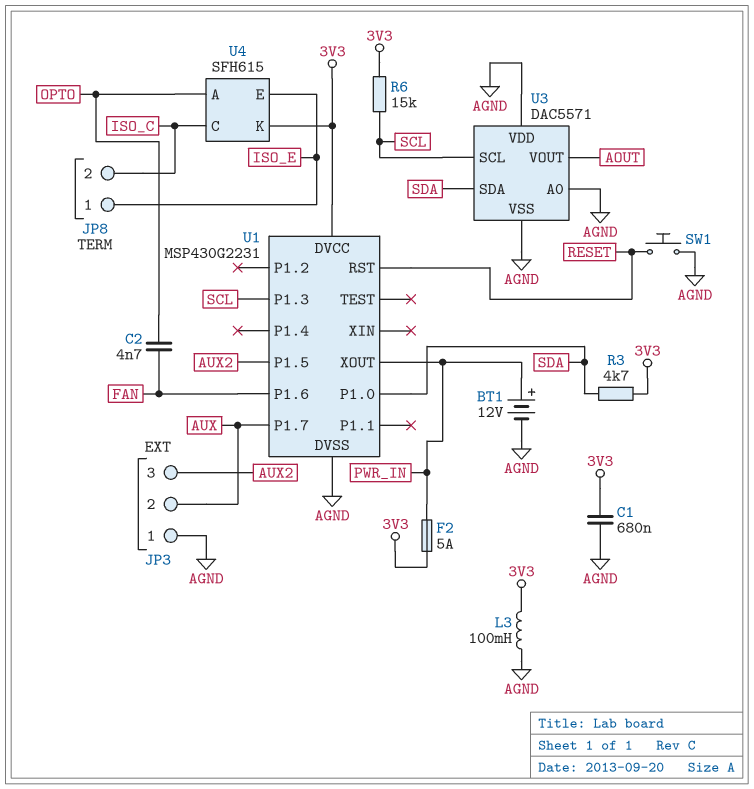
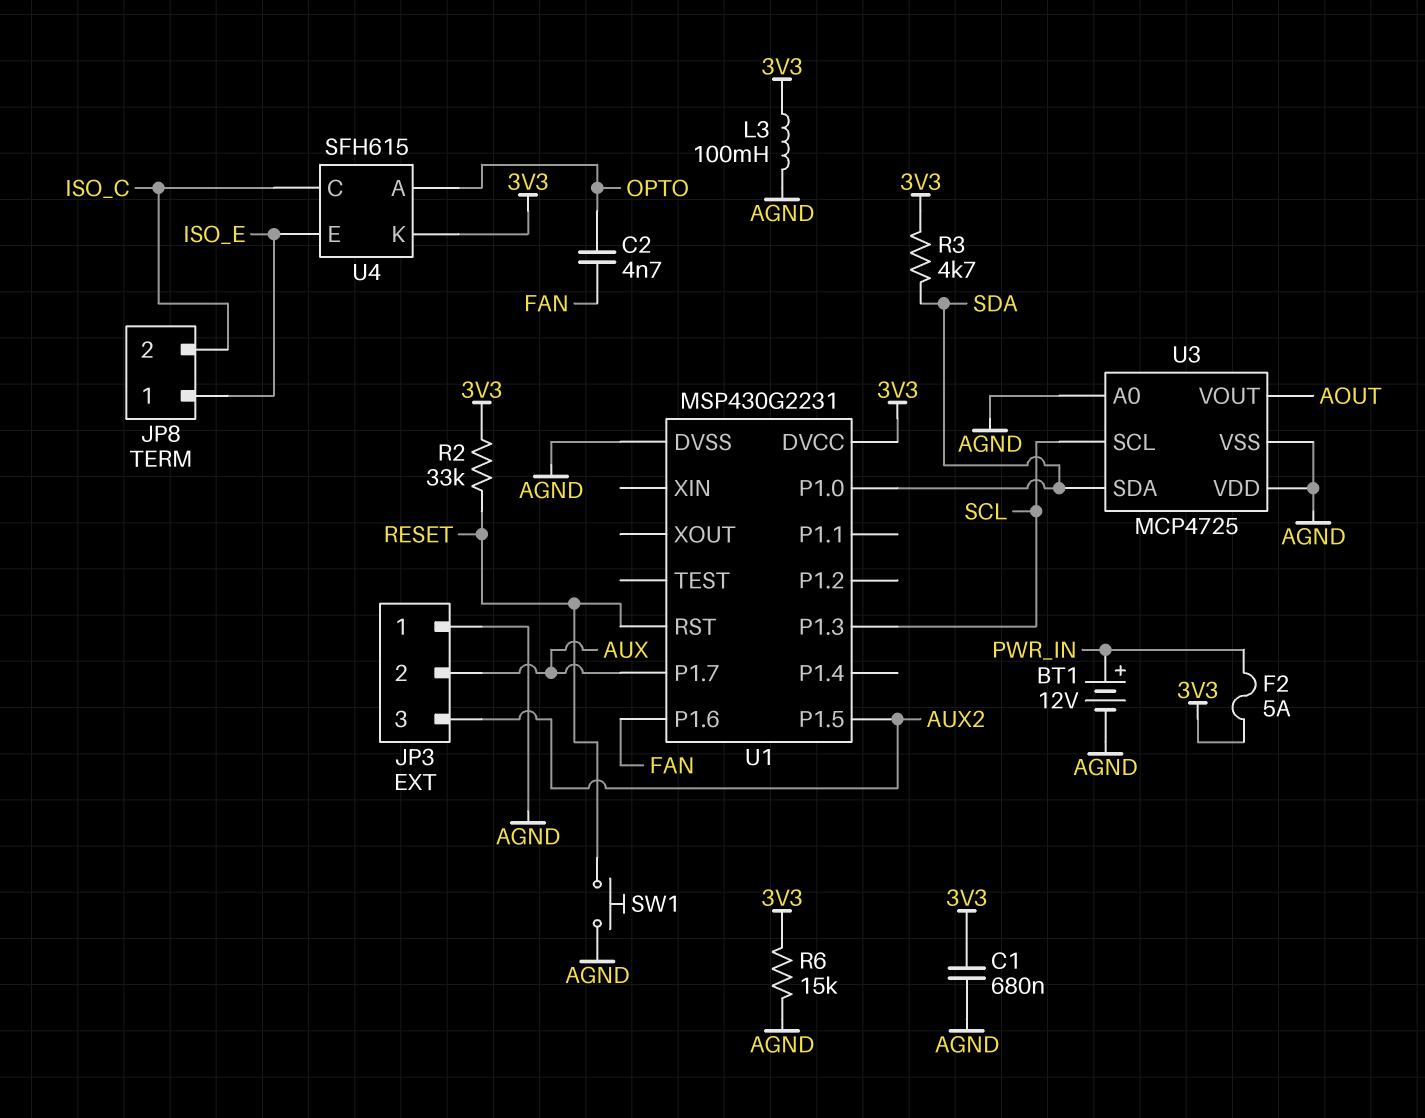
R2: none -> 33k (3V3, RESET)
R6: 15k (3V3, SCL) -> 15k (3V3, AGND)
U1 pin XOUT: PWR_IN -> none
U3: DAC5571 -> MCP4725

